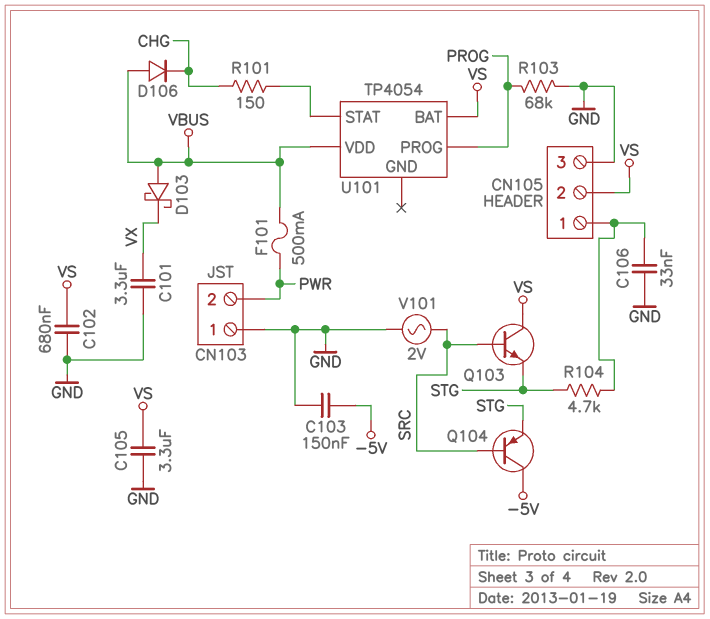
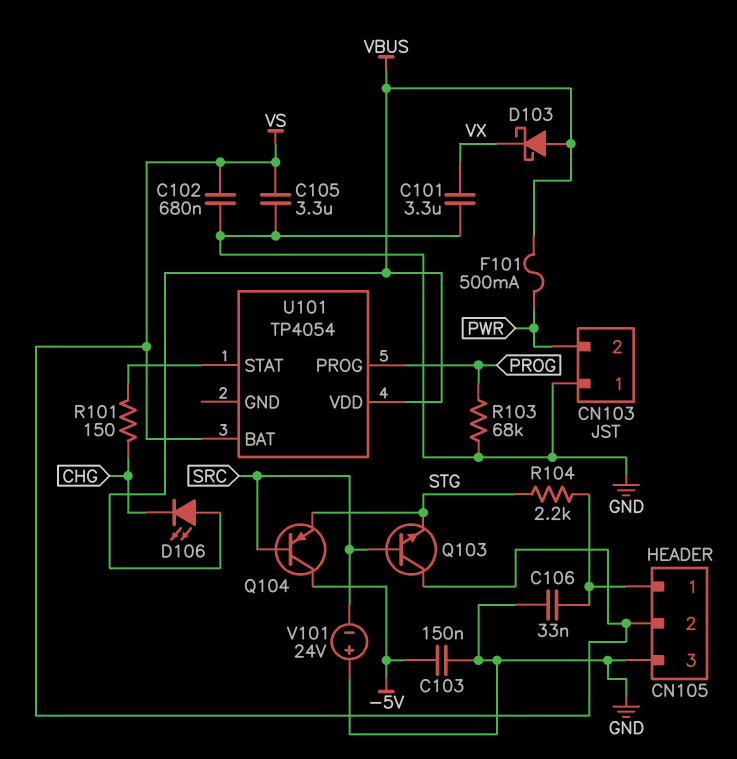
D106: diode (A VBUS, K CHG) -> LED (A VBUS, K CHG)
R104: 4.7k (CN105/1, STG) -> 2.2k (CN105/1, STG)
V101: AC 2V (GND, SRC) -> 24V (plus GND, minus SRC)

